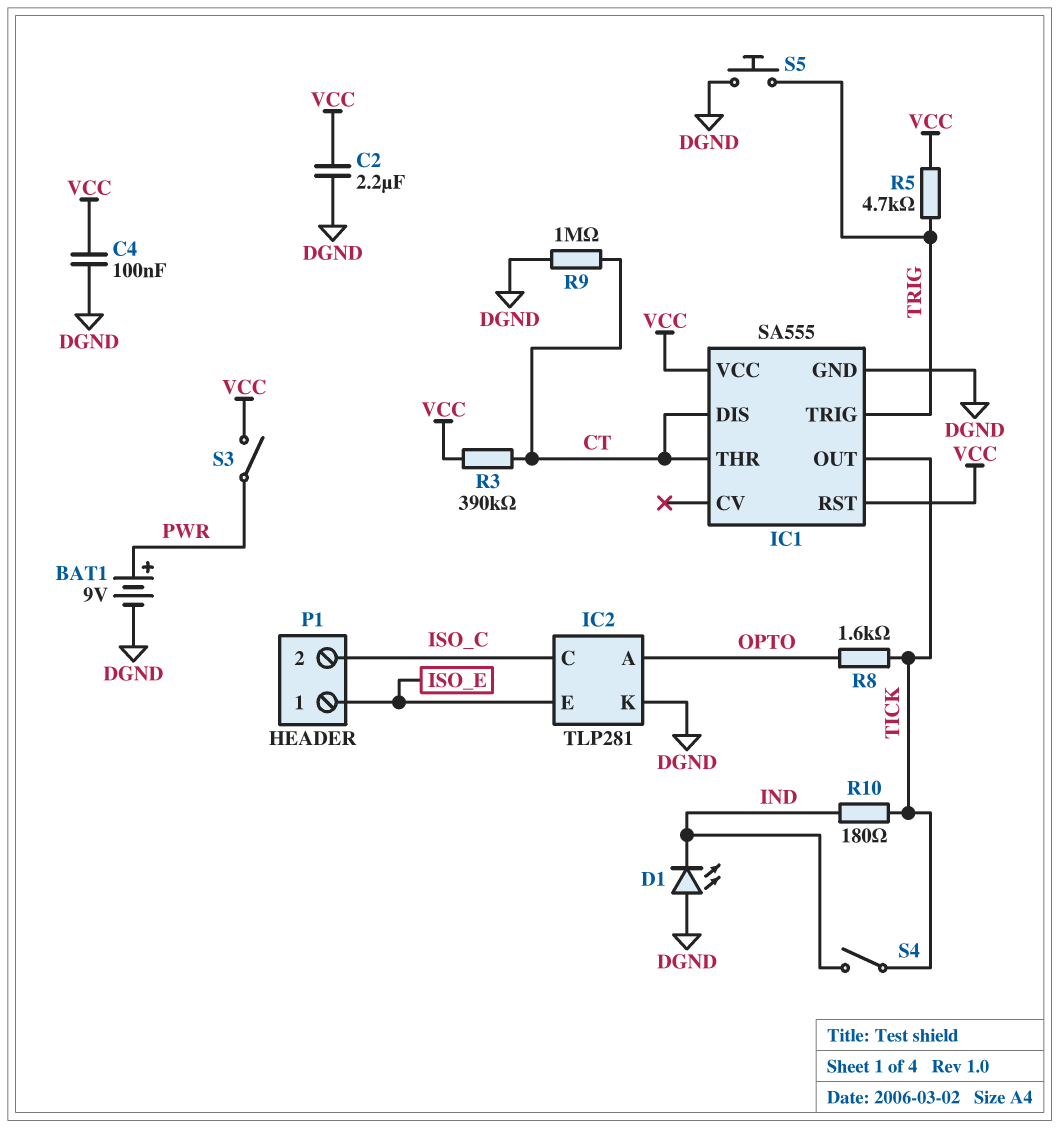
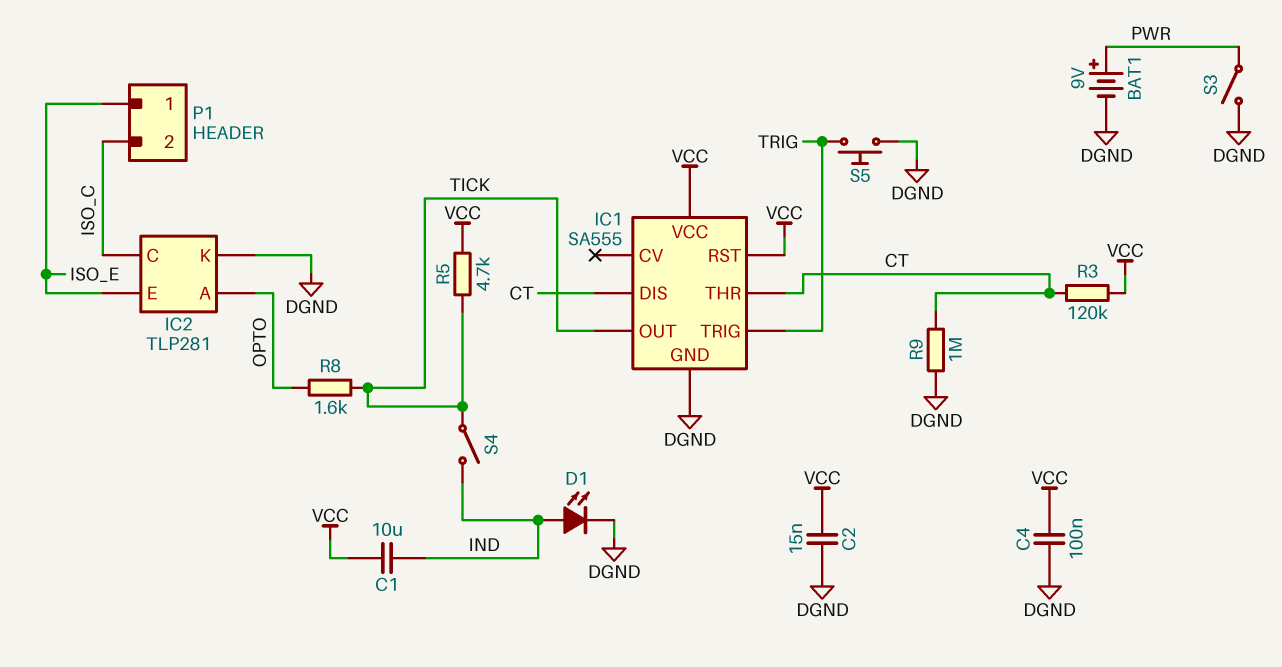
C1: none -> 10uF (IND, VCC)
C2: 2.2uF (DGND, VCC) -> 15nF (DGND, VCC)
D1: LED (A DGND, K IND) -> LED (A IND, K DGND)
R3: 390k (CT, VCC) -> 120k (CT, VCC)
R5: 4.7k (TRIG, VCC) -> 4.7k (TICK, VCC)
R10: 180 (IND, TICK) -> none
S3: switch (PWR, VCC) -> switch (DGND, PWR)

